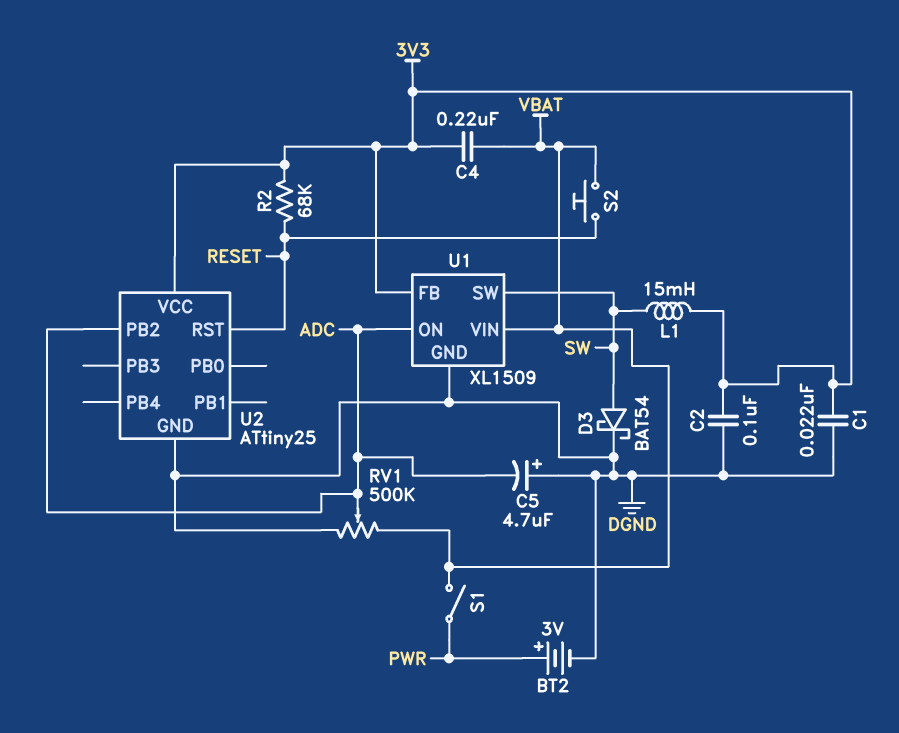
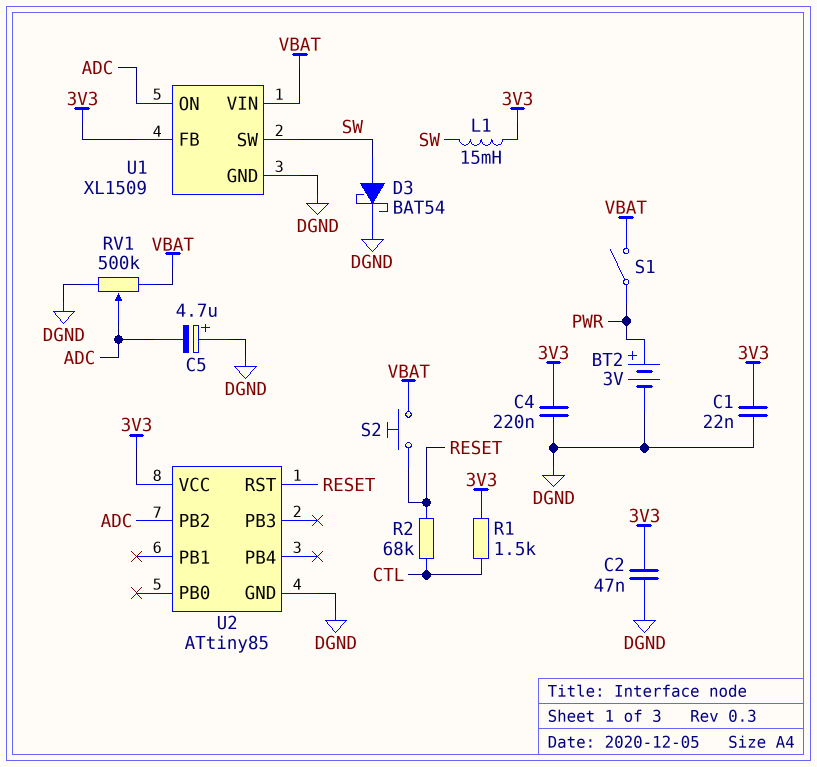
C2: 100nF (3V3, DGND) -> 47nF (3V3, DGND)
C4: 220nF (3V3, VBAT) -> 220nF (3V3, DGND)
R1: none -> 1.5k (3V3, CTL)
R2: 68k (3V3, RESET) -> 68k (CTL, RESET)
U2: ATtiny25 -> ATtiny85

